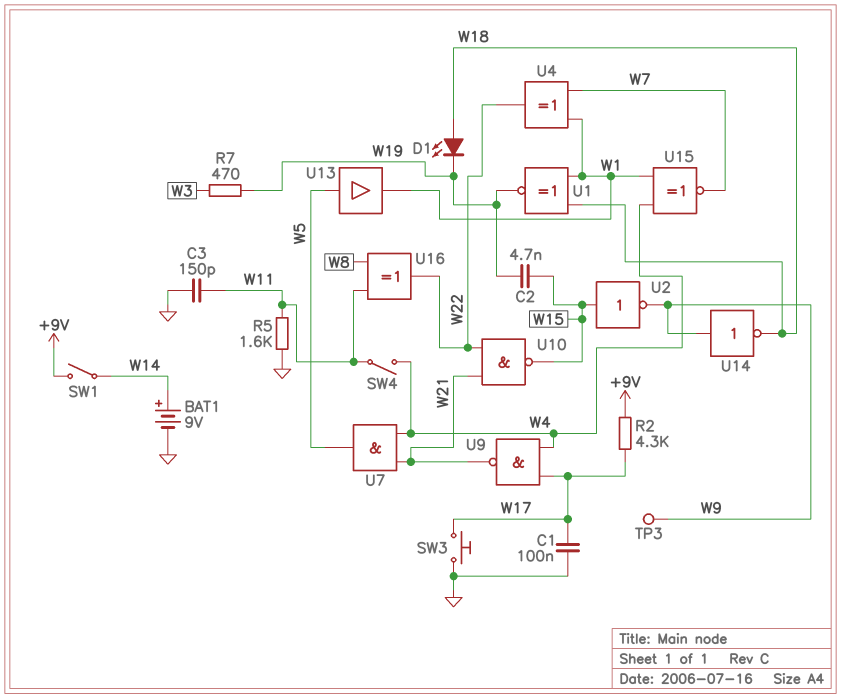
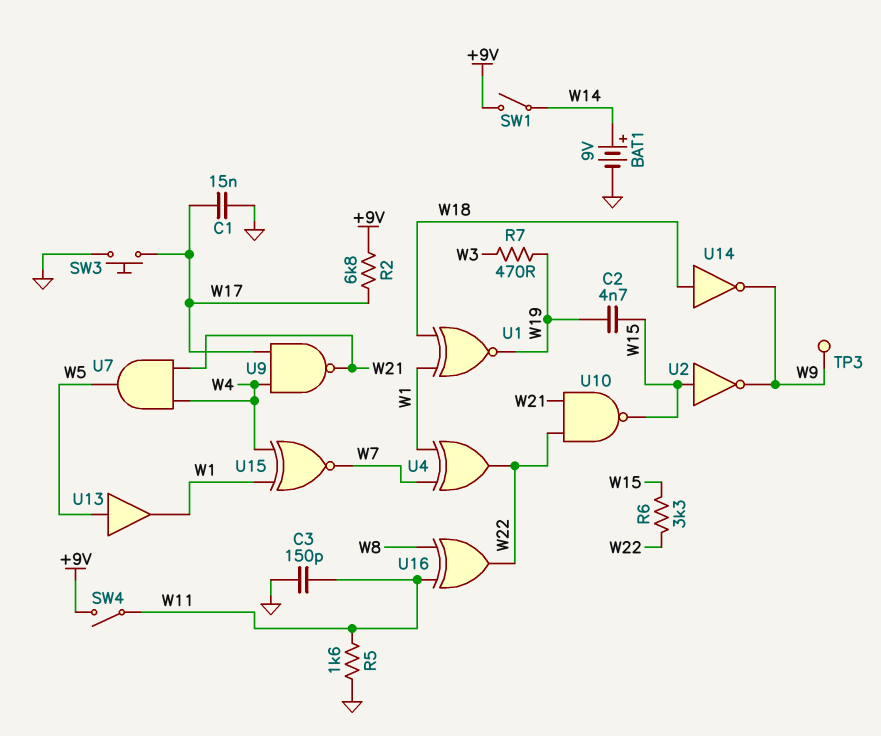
C1: 100nF (GND, W17) -> 15nF (GND, W17)
D1: LED (A W18, K W19) -> none
R2: 4.3k (+9V, W17) -> 6.8k (+9V, W17)
R6: none -> 3.3k (W15, W22)
SW4: switch (W4, W11) -> switch (+9V, W11)
U14: NOT (in W9, out W18) -> NOT (in W18, out W9)

